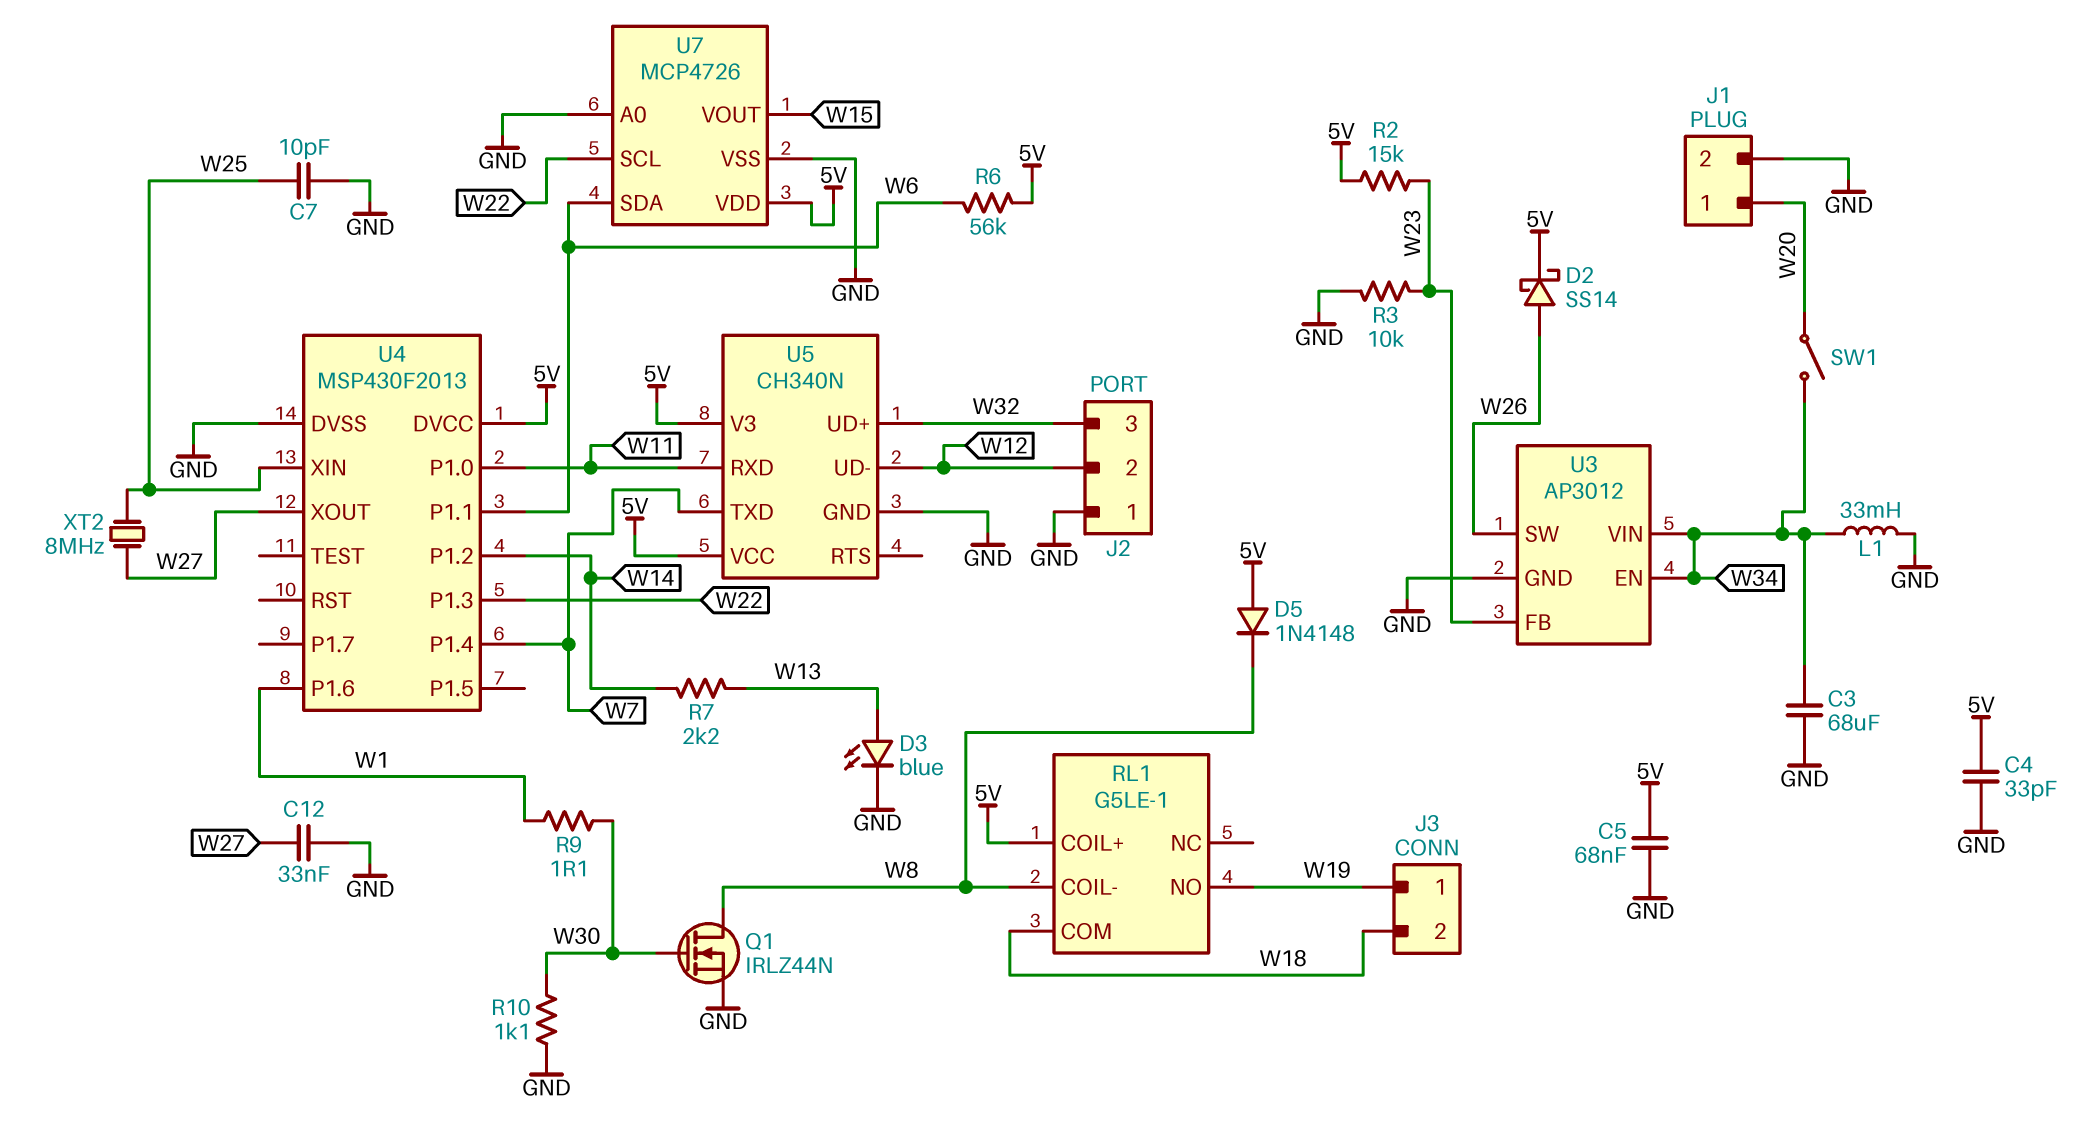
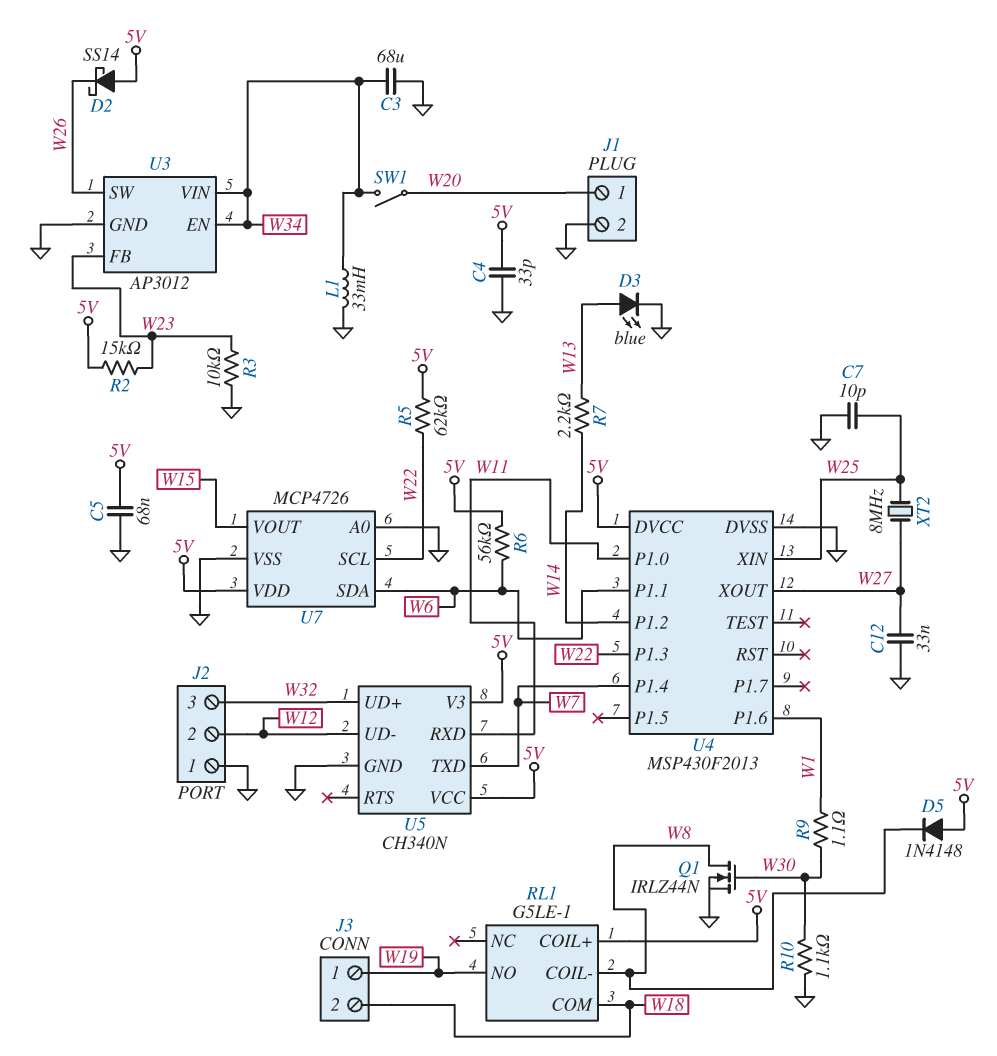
D2: schottky SS14 (A W26, K 5V) -> schottky SS14 (A 5V, K W26)
R5: none -> 62k (5V, W22)

